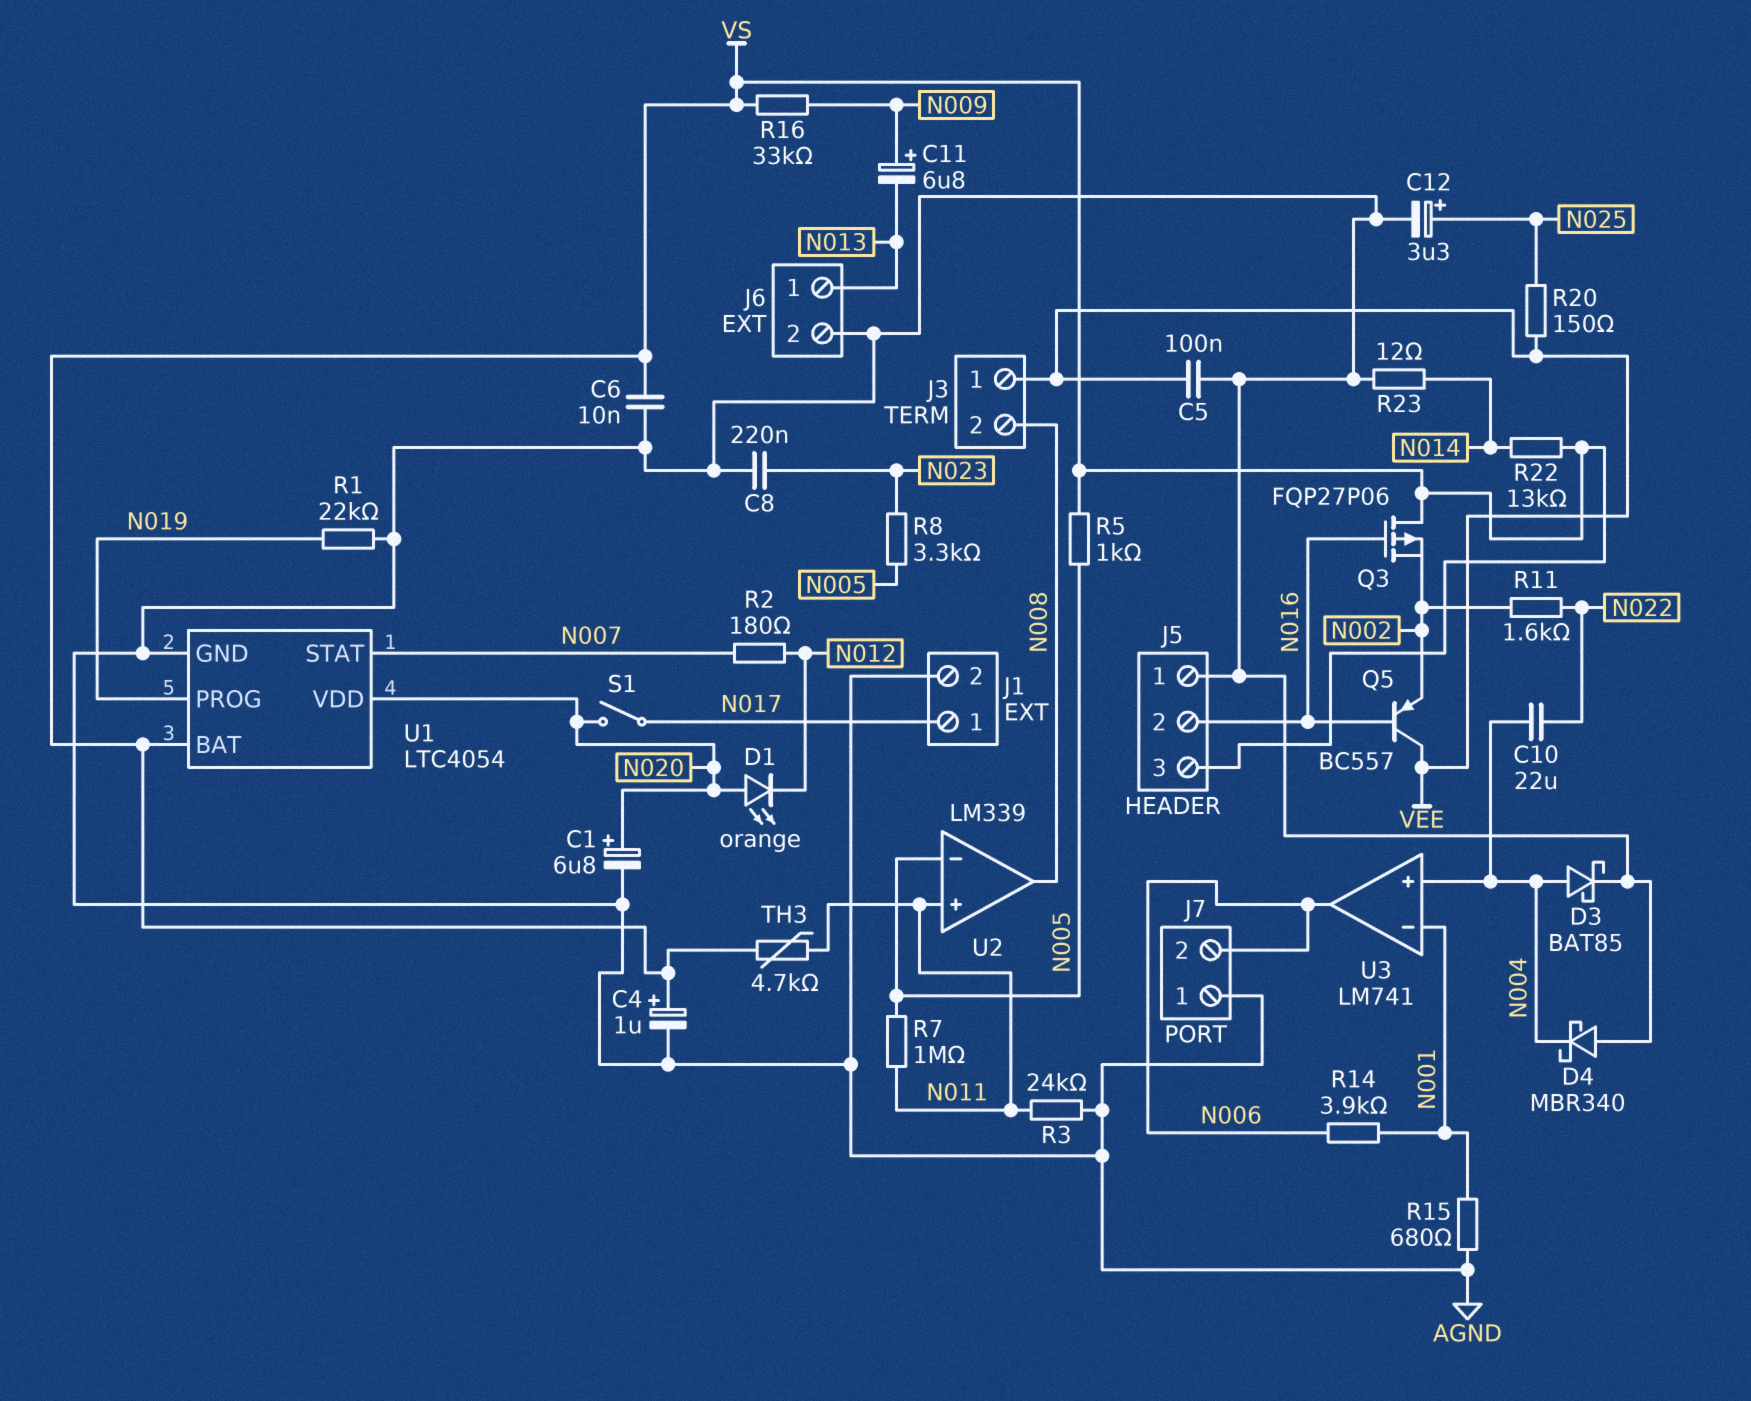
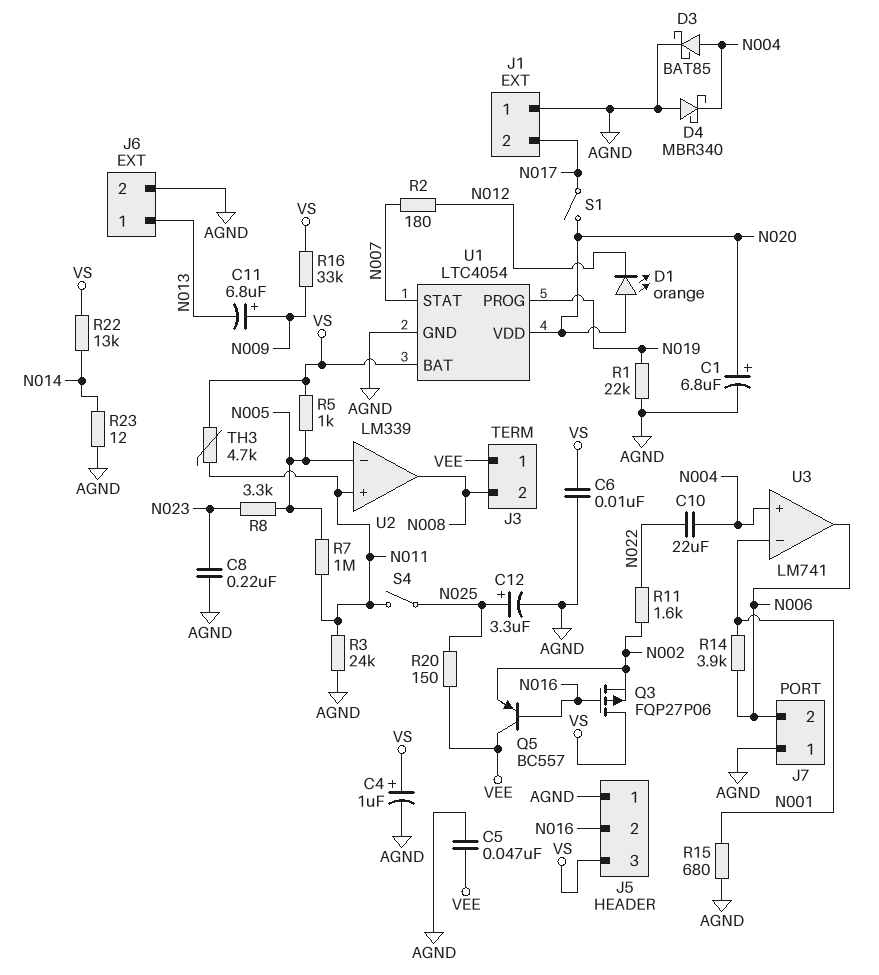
C5: 100nF (AGND, VEE) -> 47nF (AGND, VEE)
J1 pin 1: N017 -> AGND
J1 pin 2: AGND -> N017
S4: none -> switch (N011, N025)

